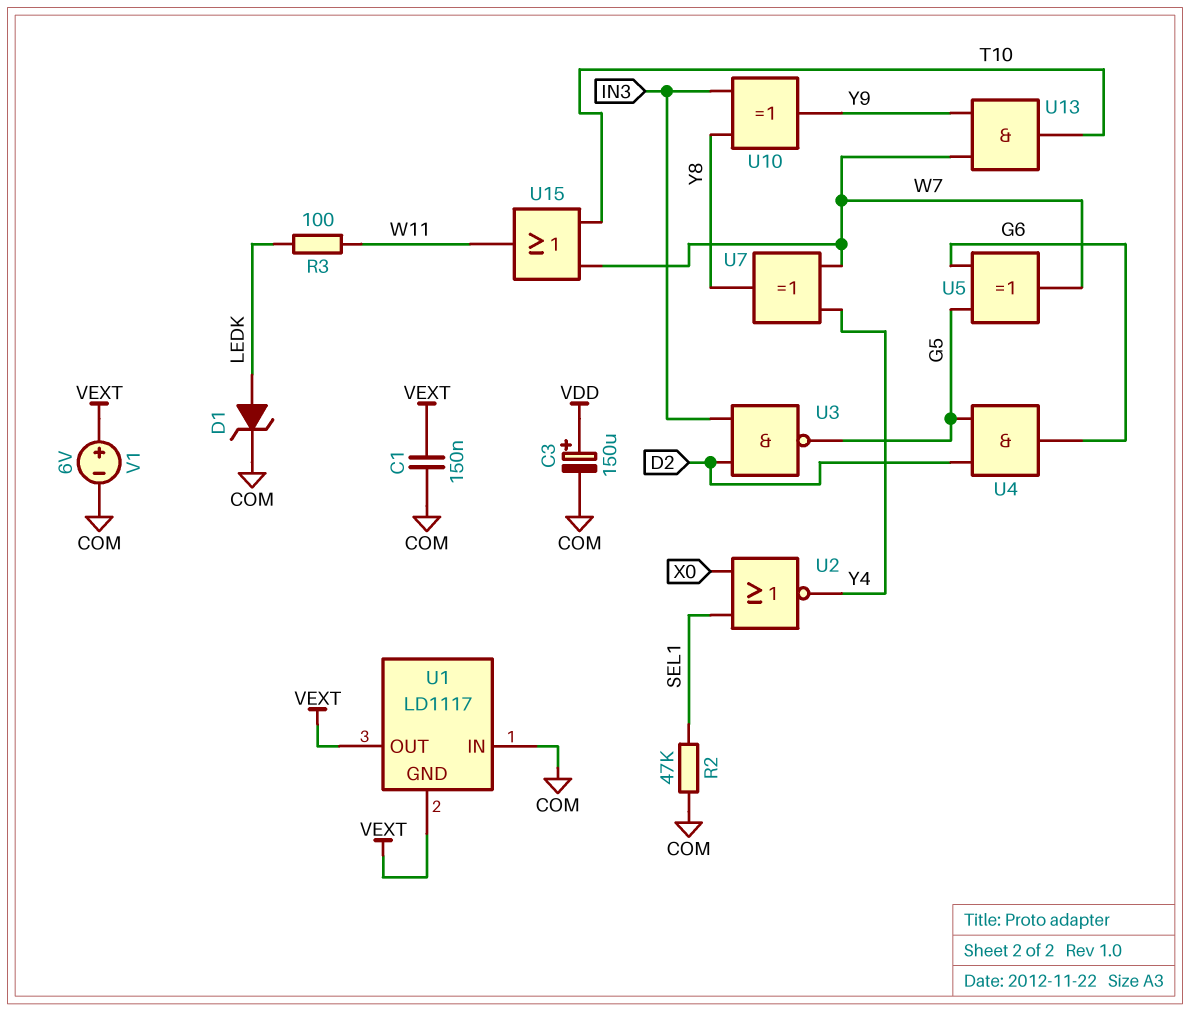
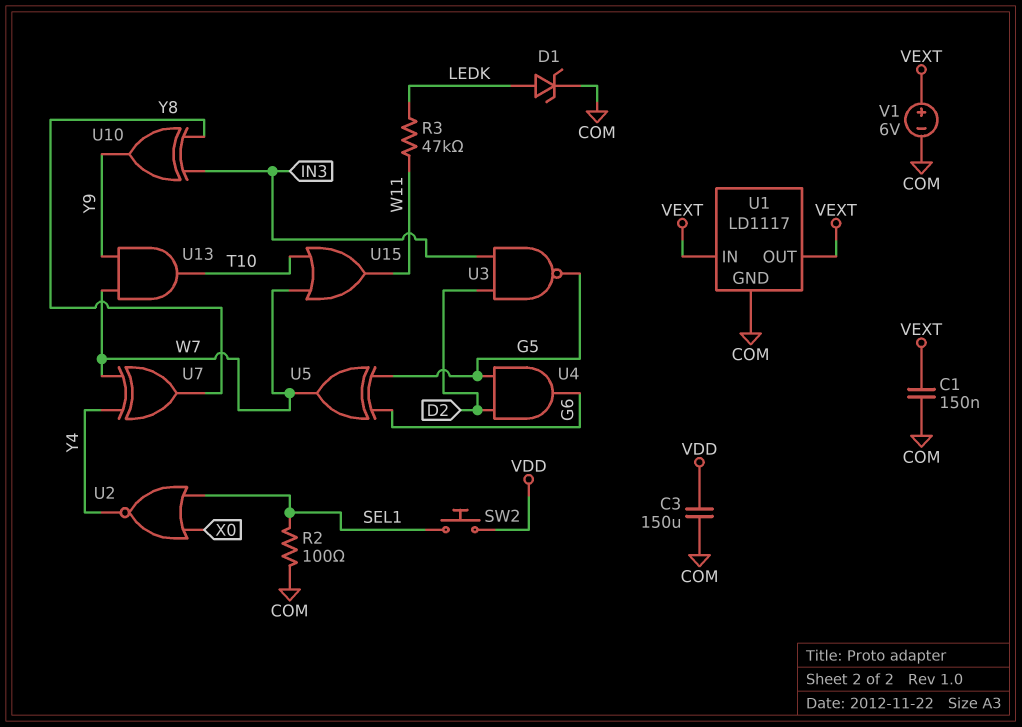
C3: 150uF (plus VDD, minus COM) -> 150uF (COM, VDD)
R2: 47k (COM, SEL1) -> 100 (COM, SEL1)
R3: 100 (LEDK, W11) -> 47k (LEDK, W11)
SW2: none -> button (SEL1, VDD)
U1 pin GND: VEXT -> COM
U1 pin IN: COM -> VEXT

